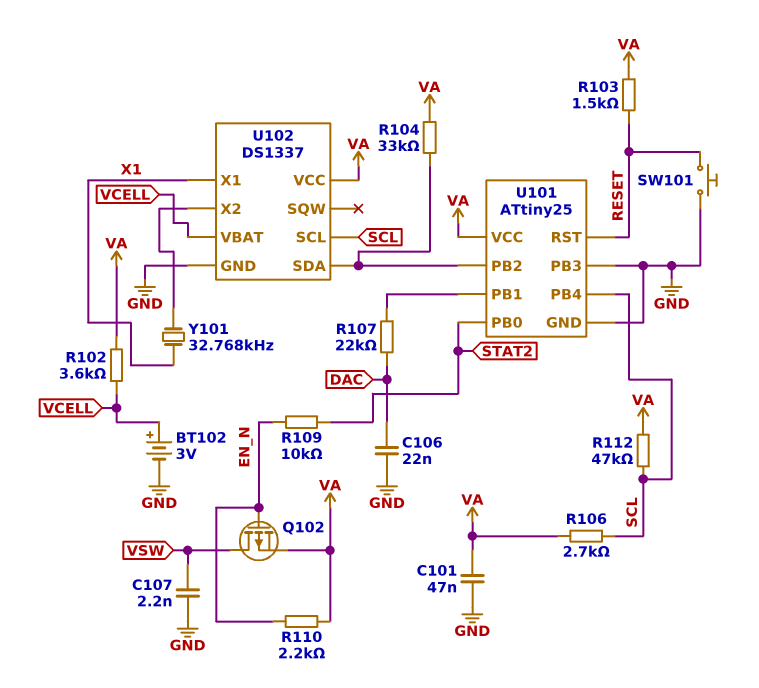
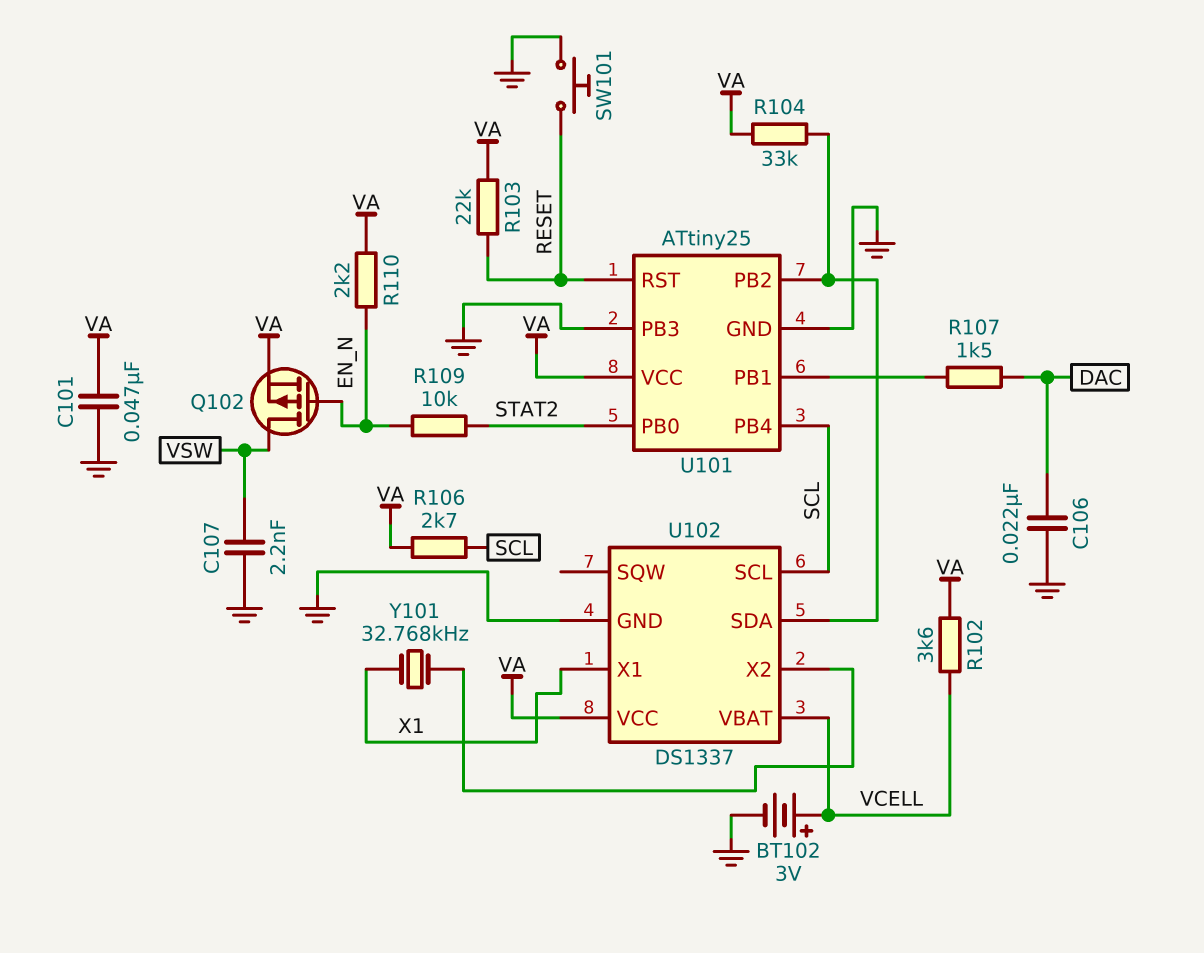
R103: 1.5k (RESET, VA) -> 22k (RESET, VA)
R107: 22k (DAC, U101/PB1) -> 1.5k (DAC, U101/PB1)
R112: 47k (SCL, VA) -> none

